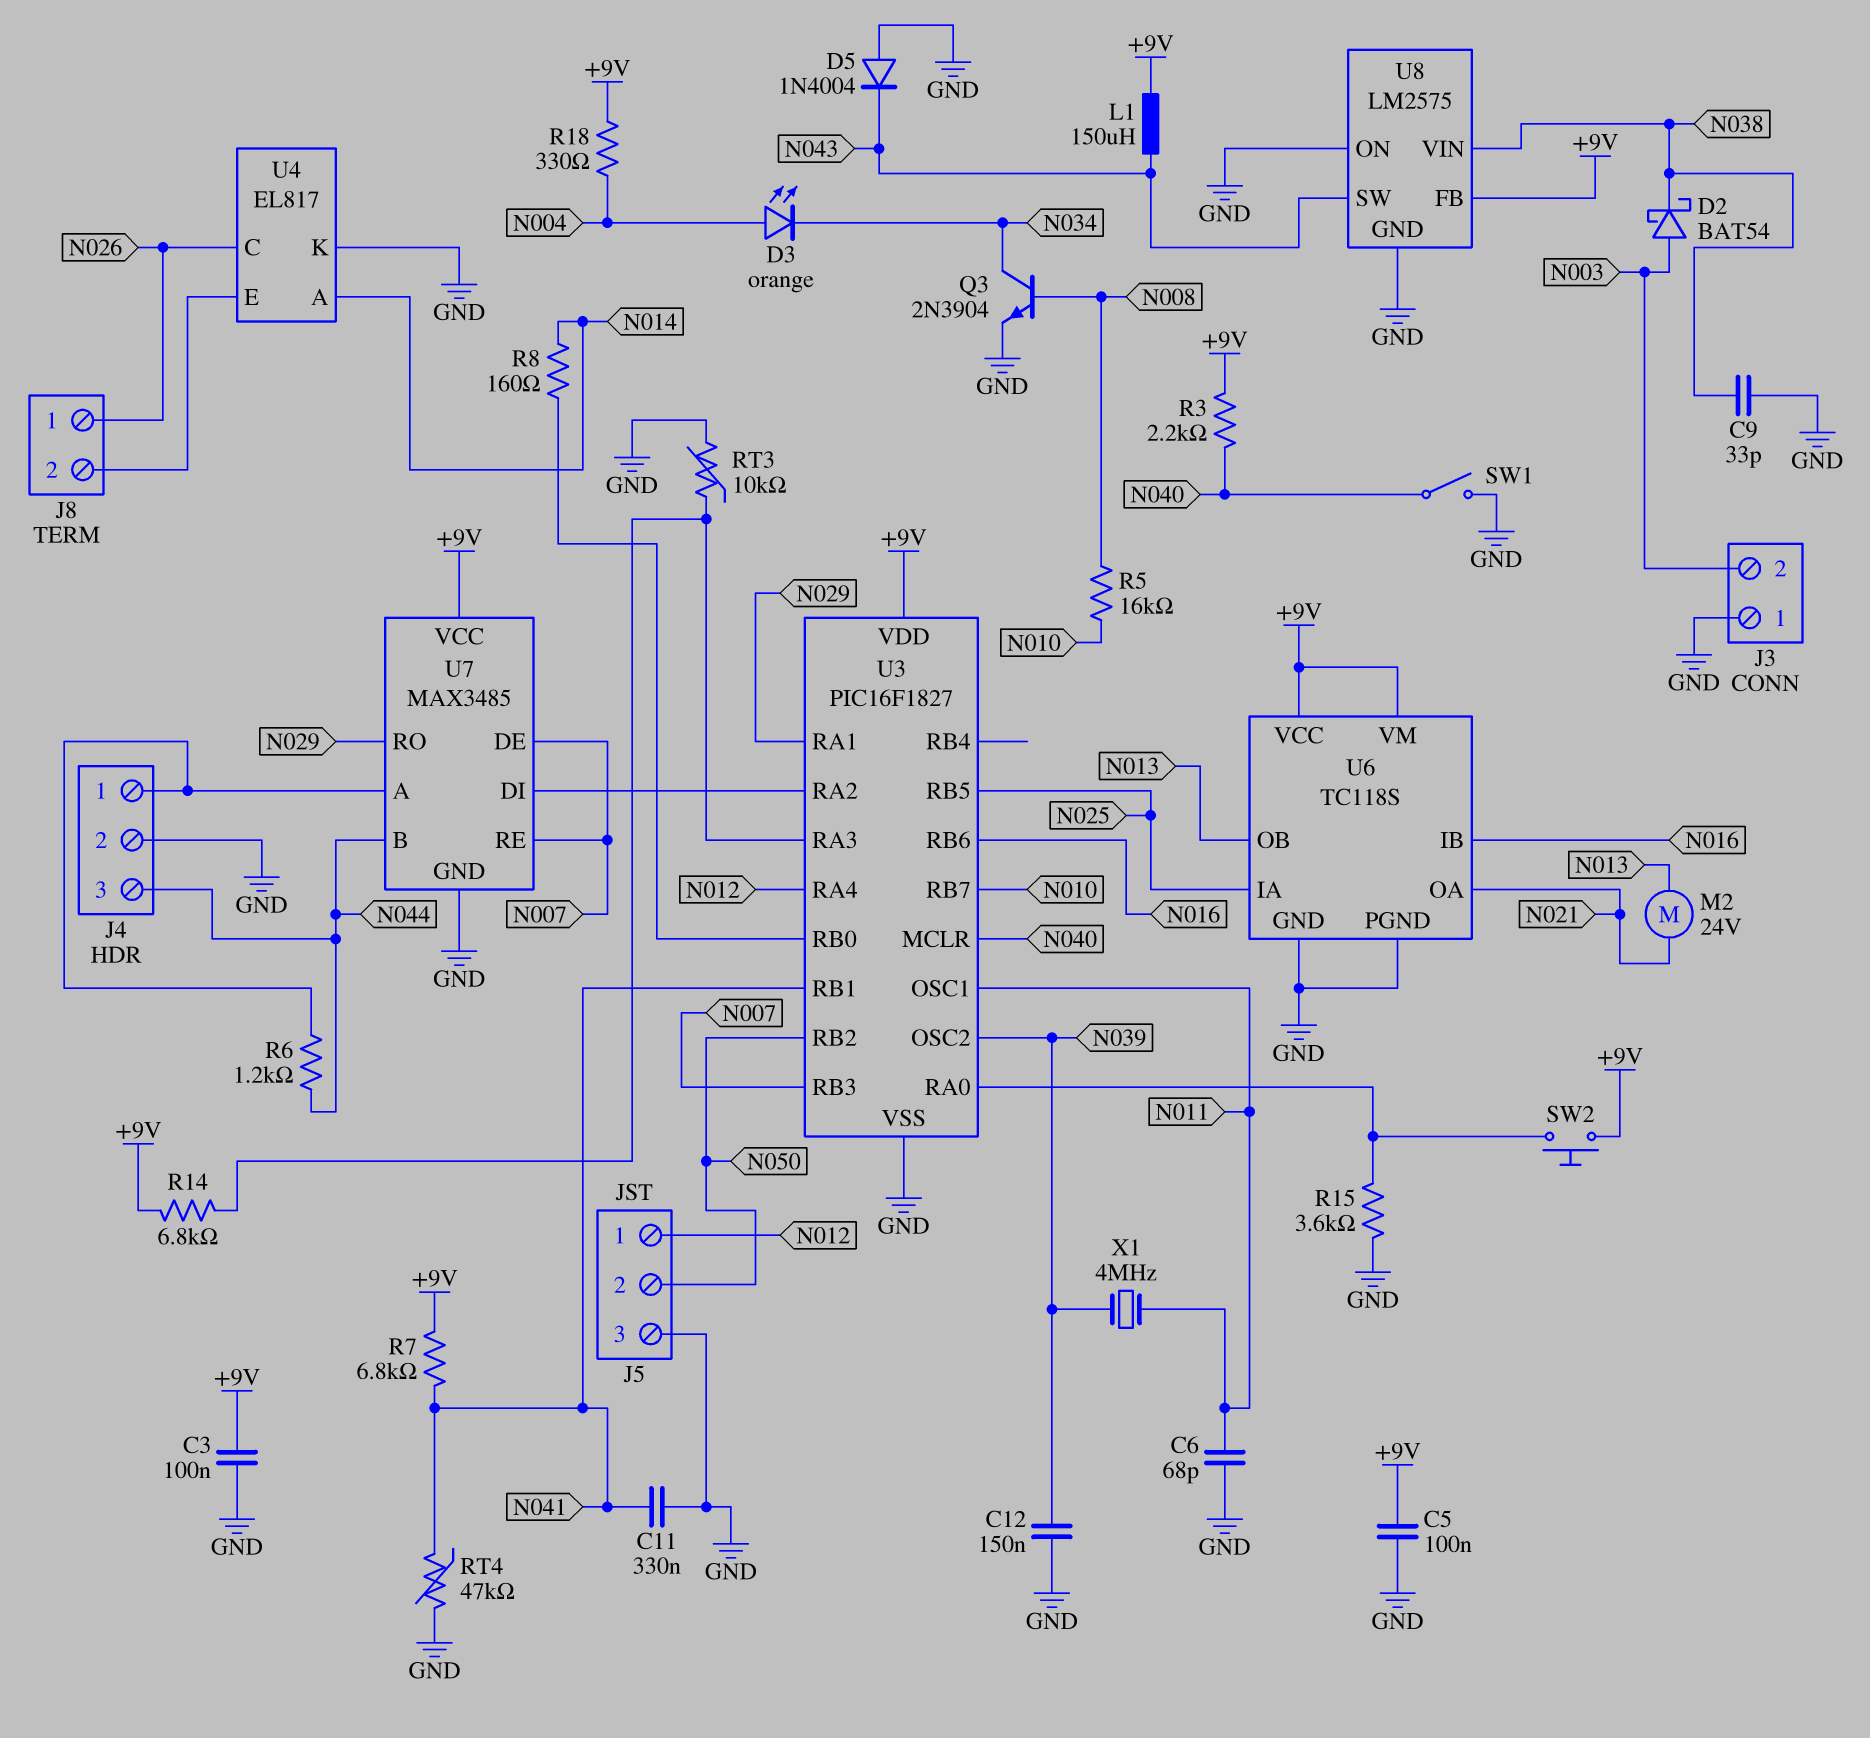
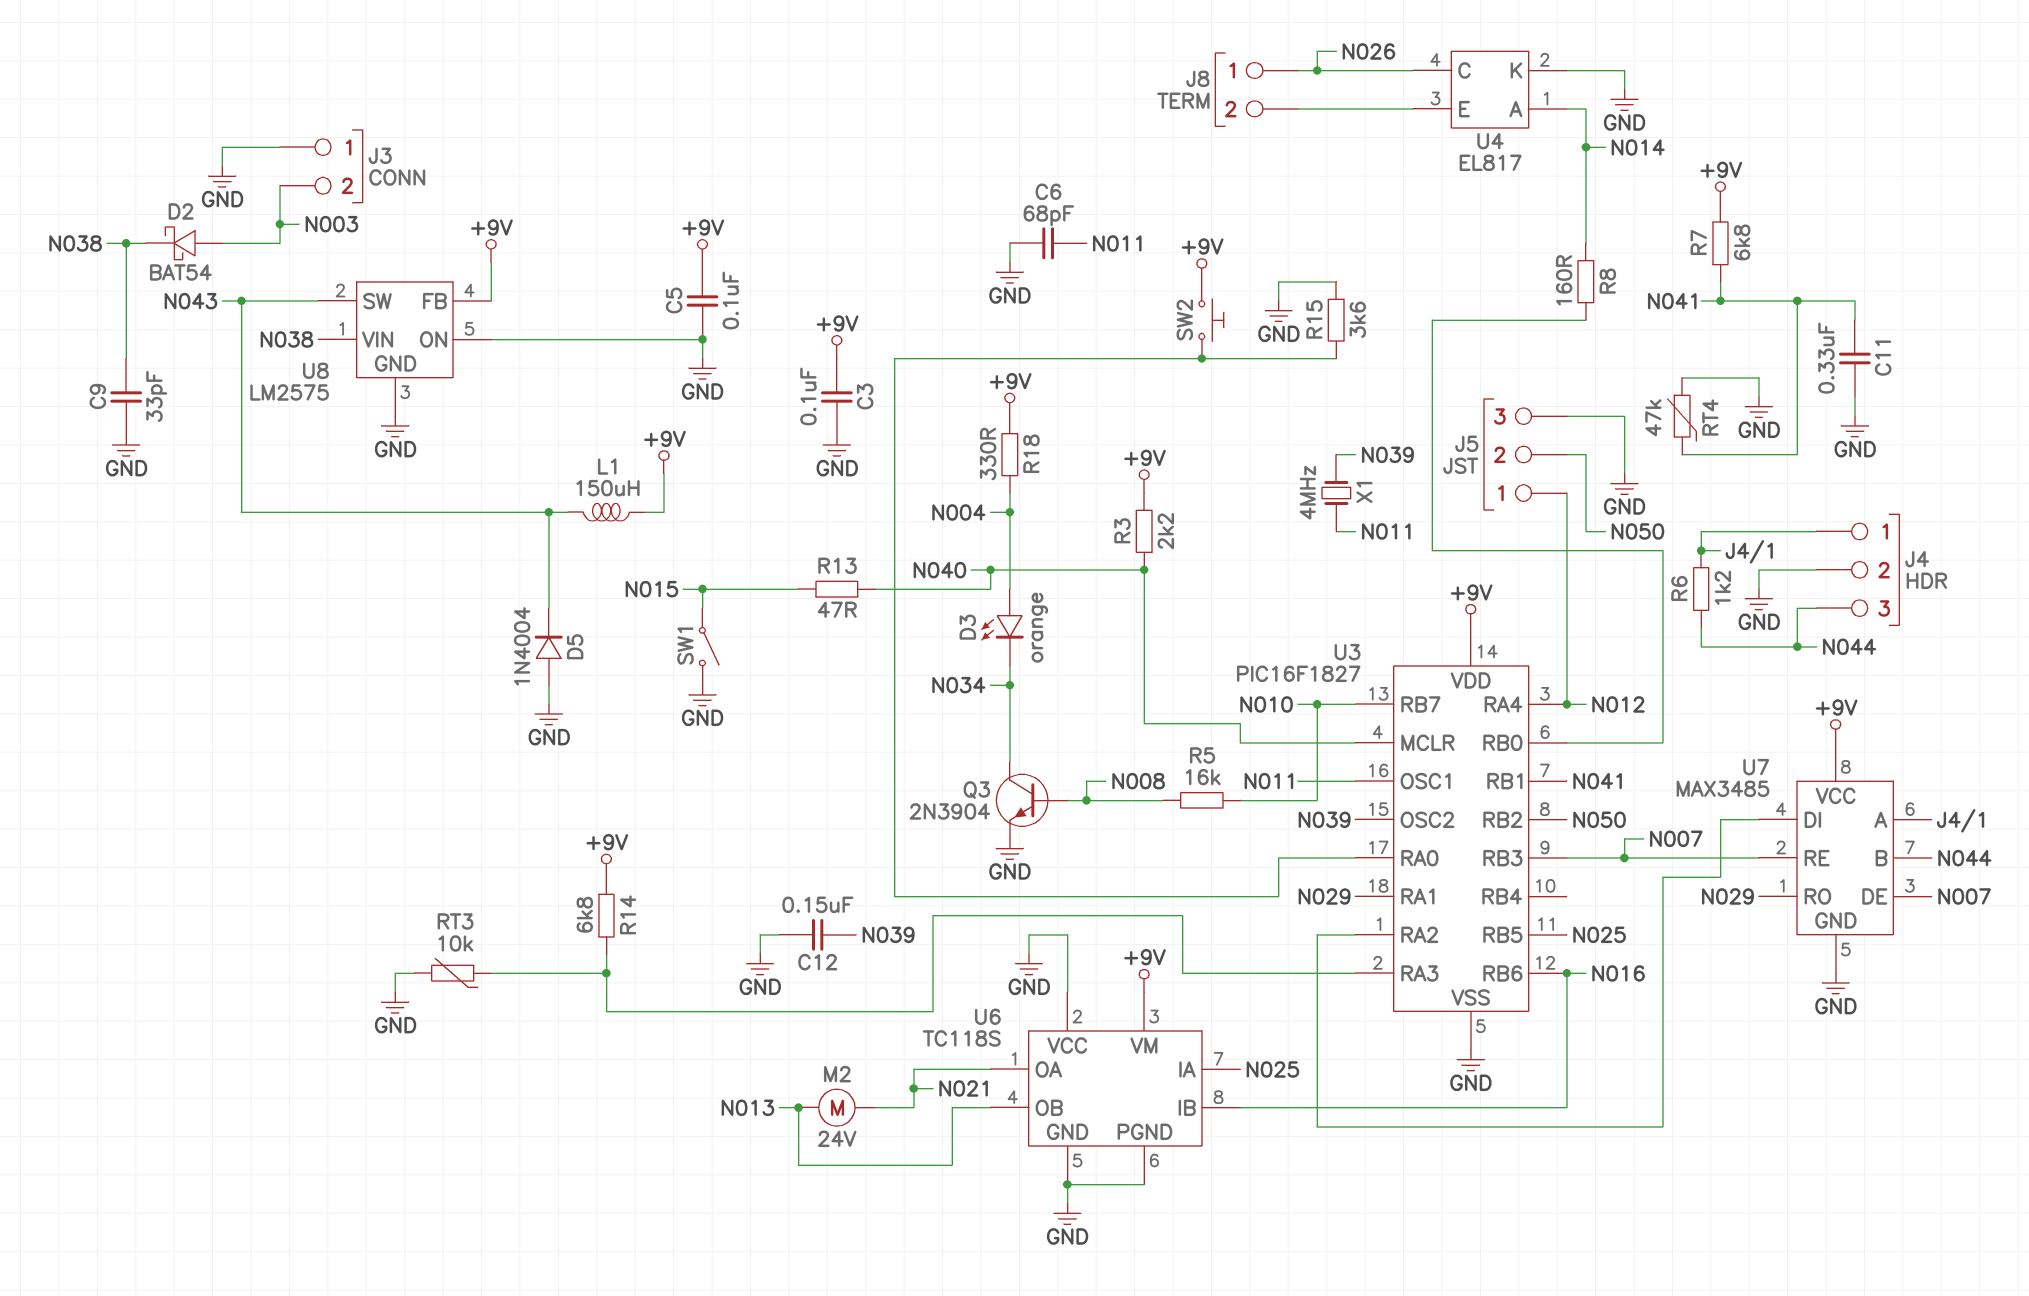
R13: none -> 47 (N015, N040)
SW1: switch (GND, N040) -> switch (GND, N015)
U6 pin VCC: +9V -> GND

